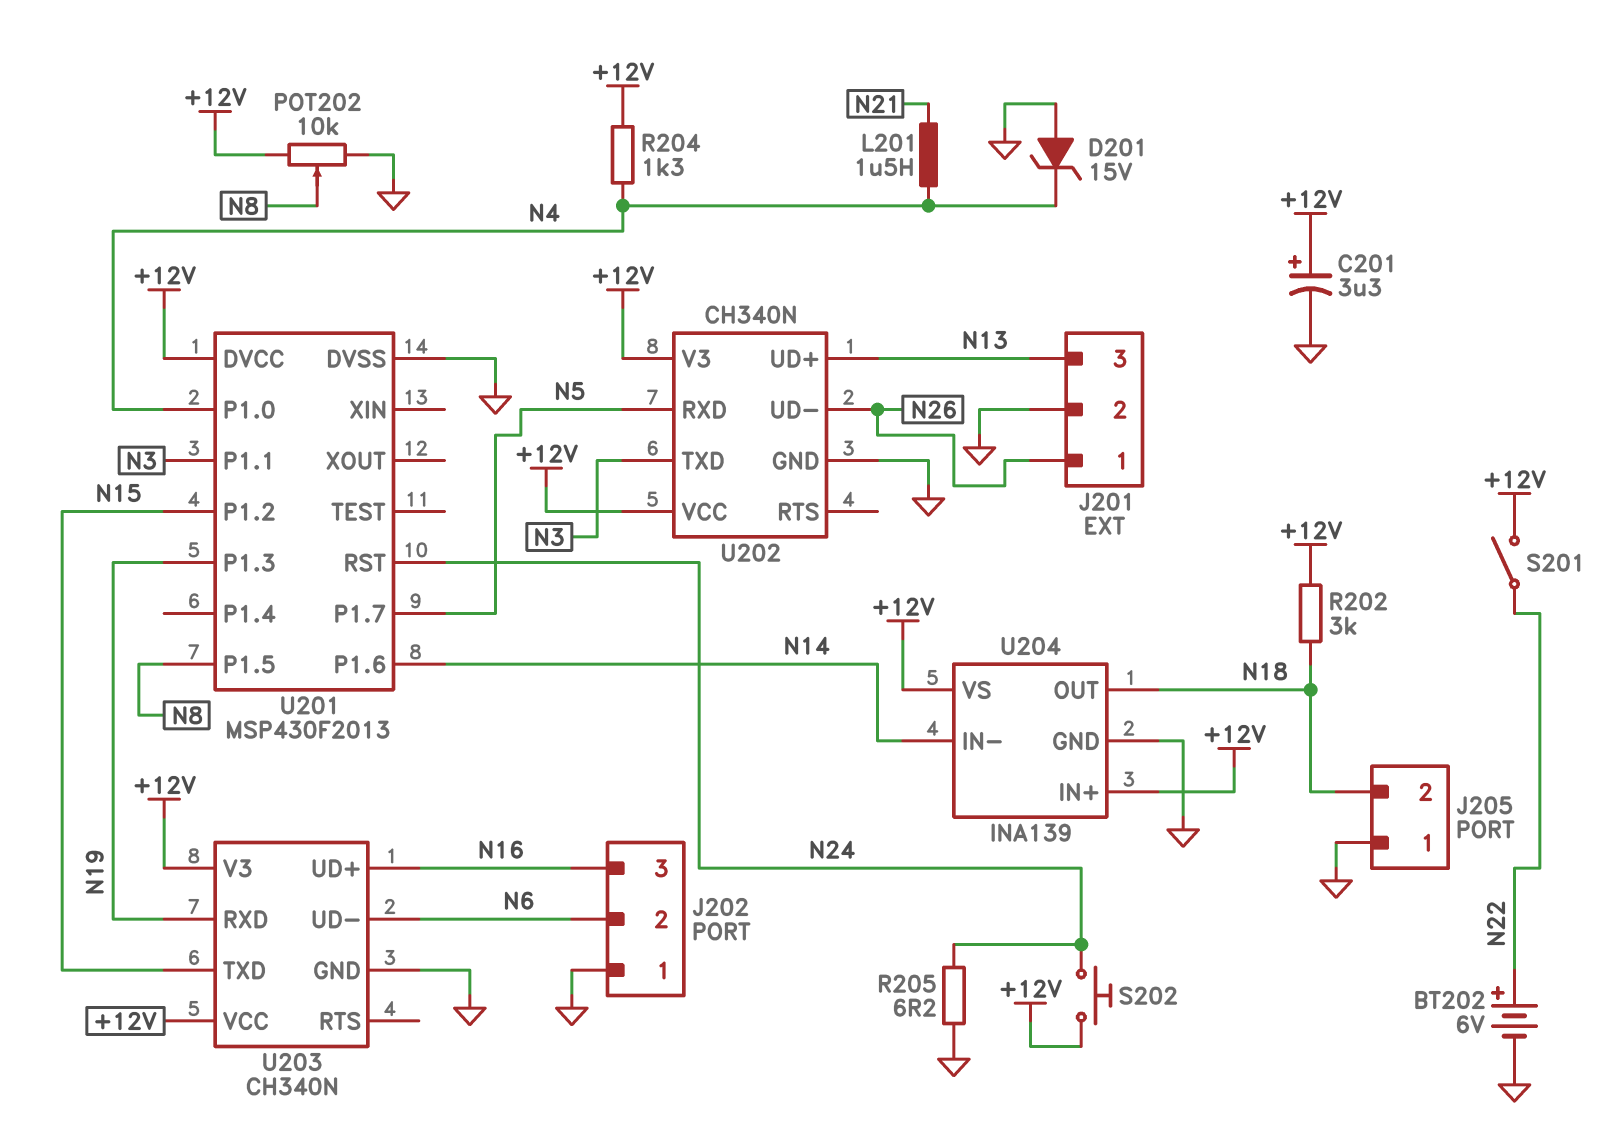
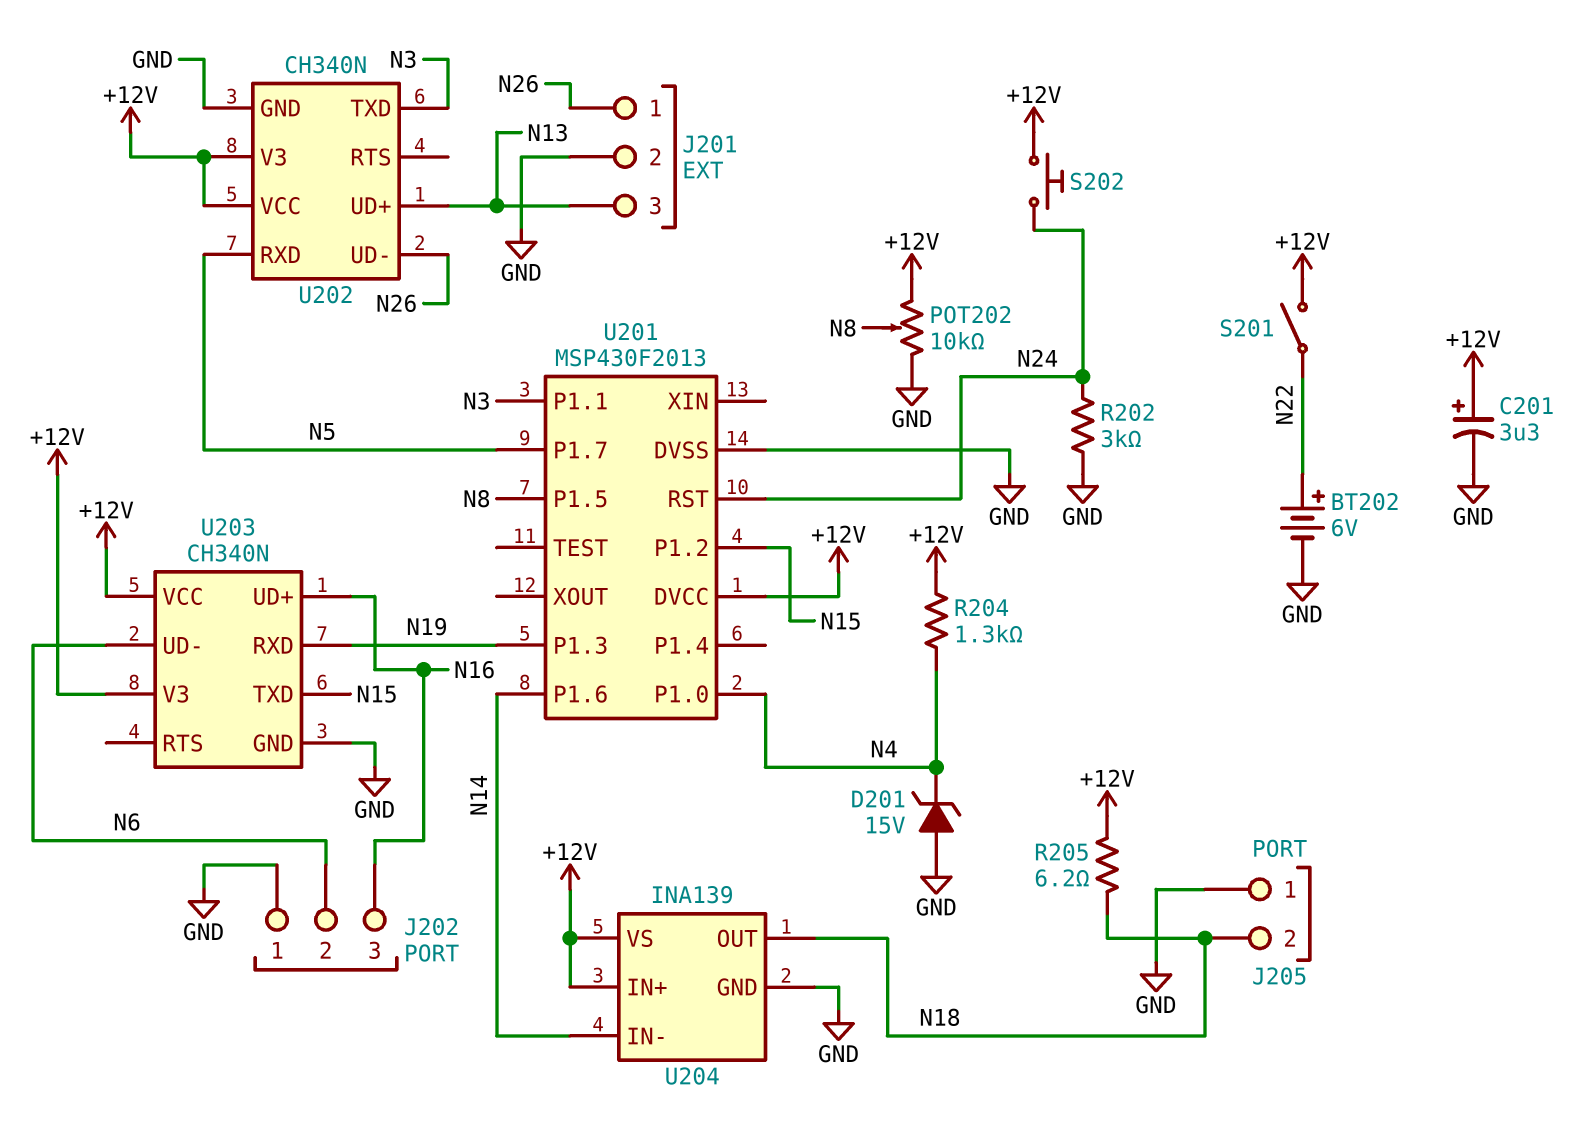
L201: 1.5uH (N4, N21) -> none
R202: 3k (+12V, N18) -> 3k (GND, N24)
R205: 6.2 (GND, N24) -> 6.2 (+12V, N18)

